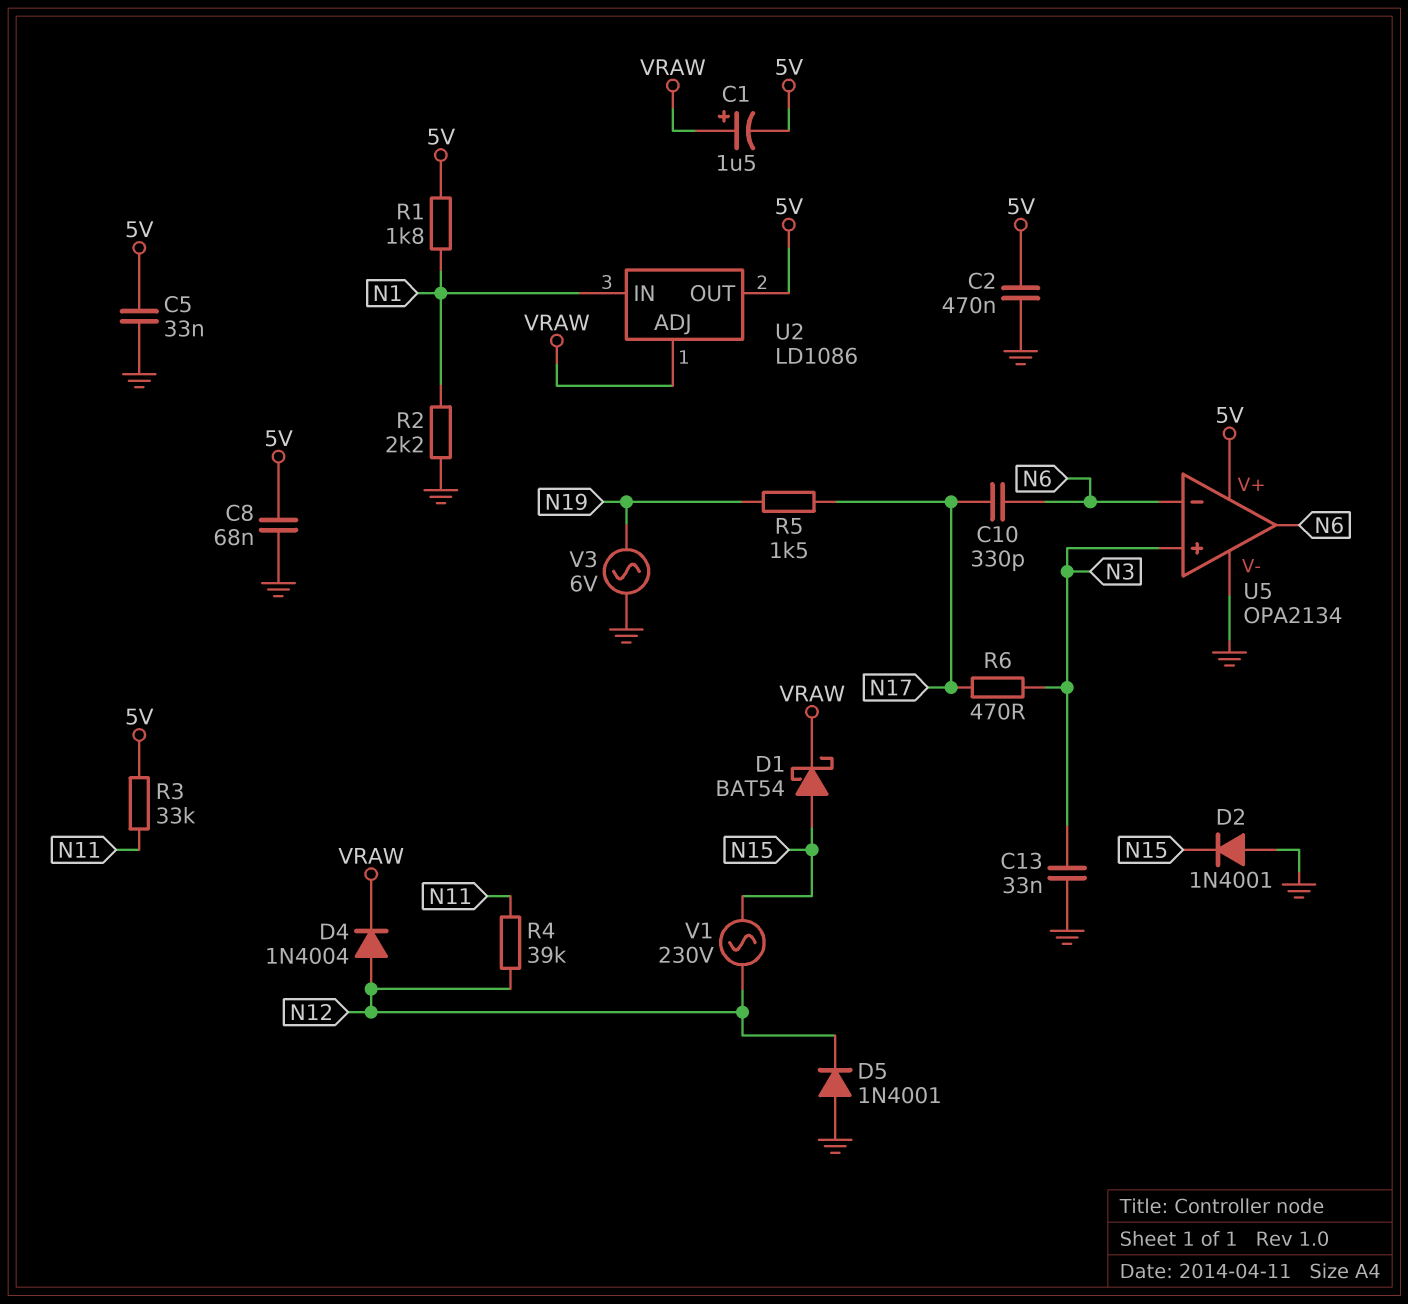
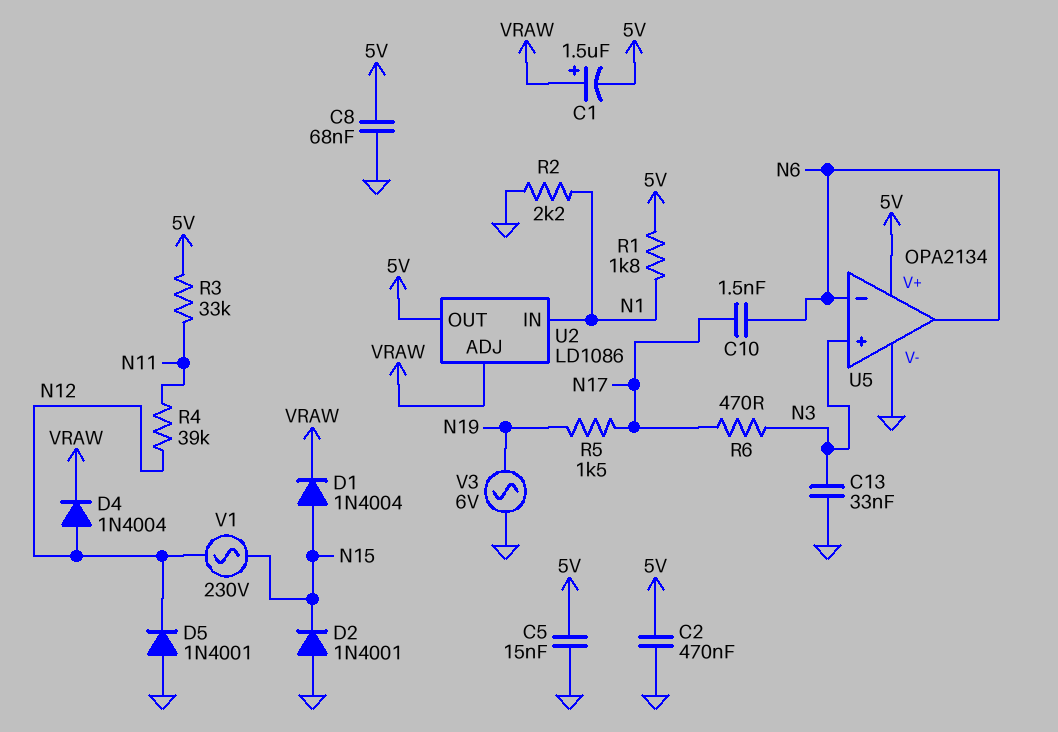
C5: 33nF (5V, GND) -> 15nF (5V, GND)
C10: 330pF (N6, N17) -> 1.5nF (N6, N17)
D1: schottky BAT54 (A N15, K VRAW) -> diode 1N4004 (A N15, K VRAW)

